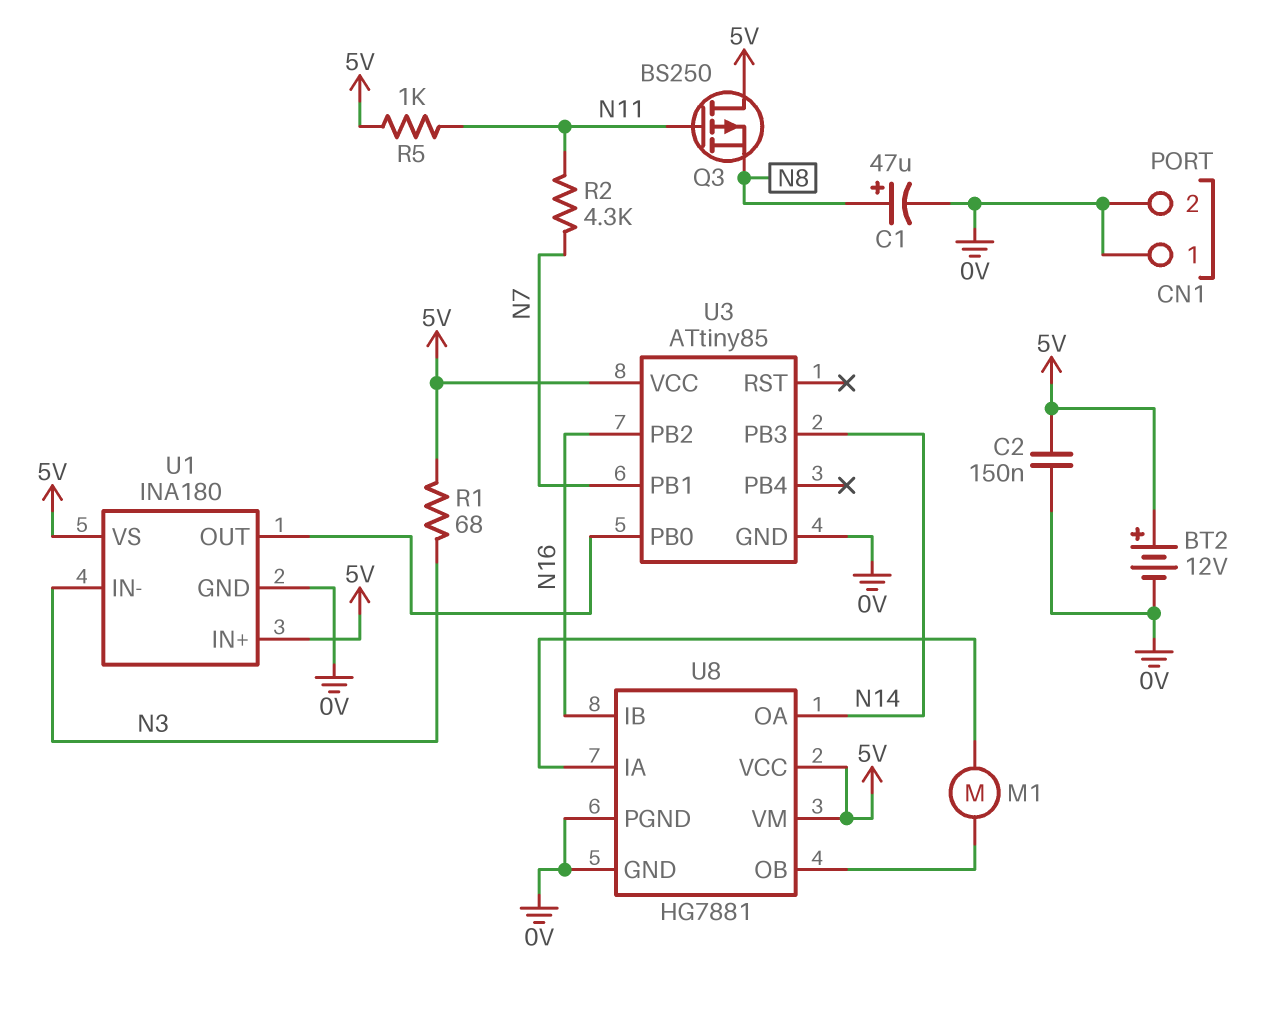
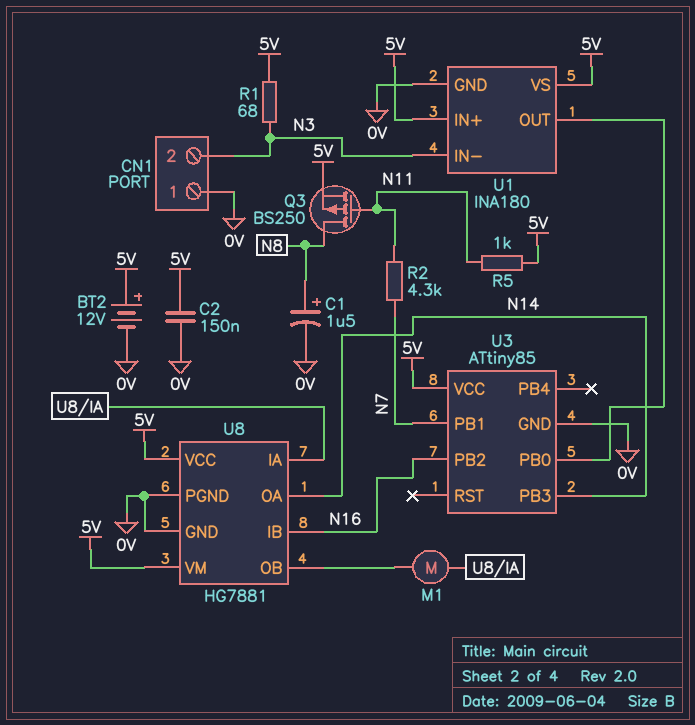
C1: 47uF (plus N8, minus 0V) -> 1.5uF (plus N8, minus 0V)
CN1 pin 2: 0V -> N3
Q3: PMOS BS250 (G N11, D 5V, S N8) -> PMOS BS250 (G N11, D N8, S 5V)

